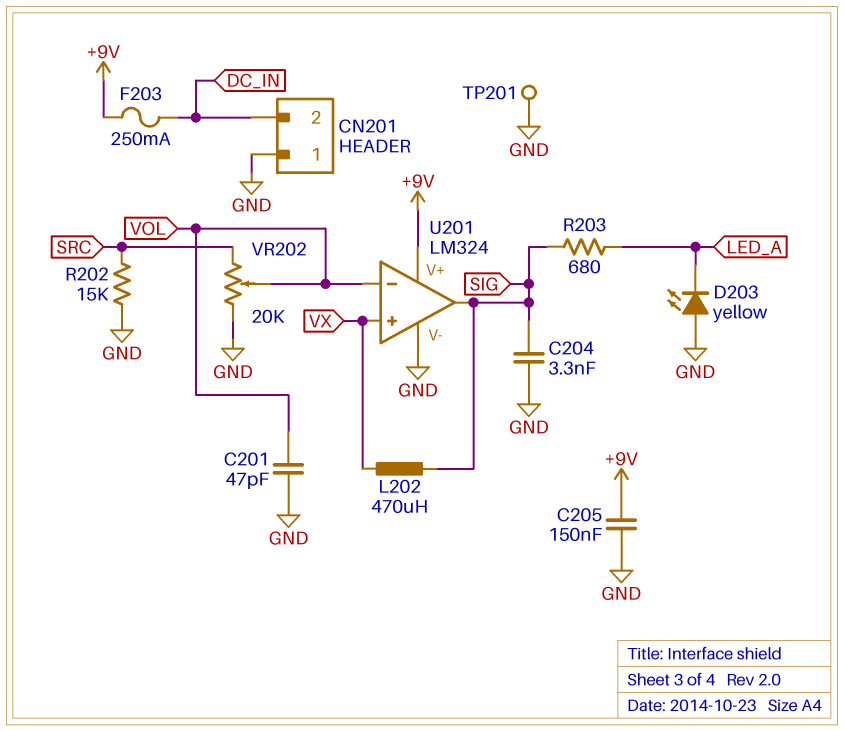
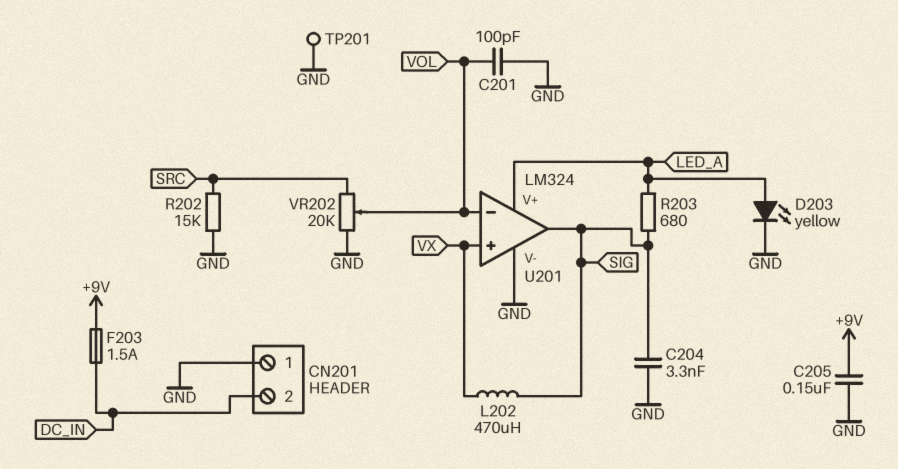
C201: 47pF (GND, VOL) -> 100pF (GND, VOL)
D203: LED yellow (A GND, K LED_A) -> LED yellow (A LED_A, K GND)
F203: 250mA (+9V, DC_IN) -> 1.5A (+9V, DC_IN)
U201 pin V+: +9V -> LED_A

